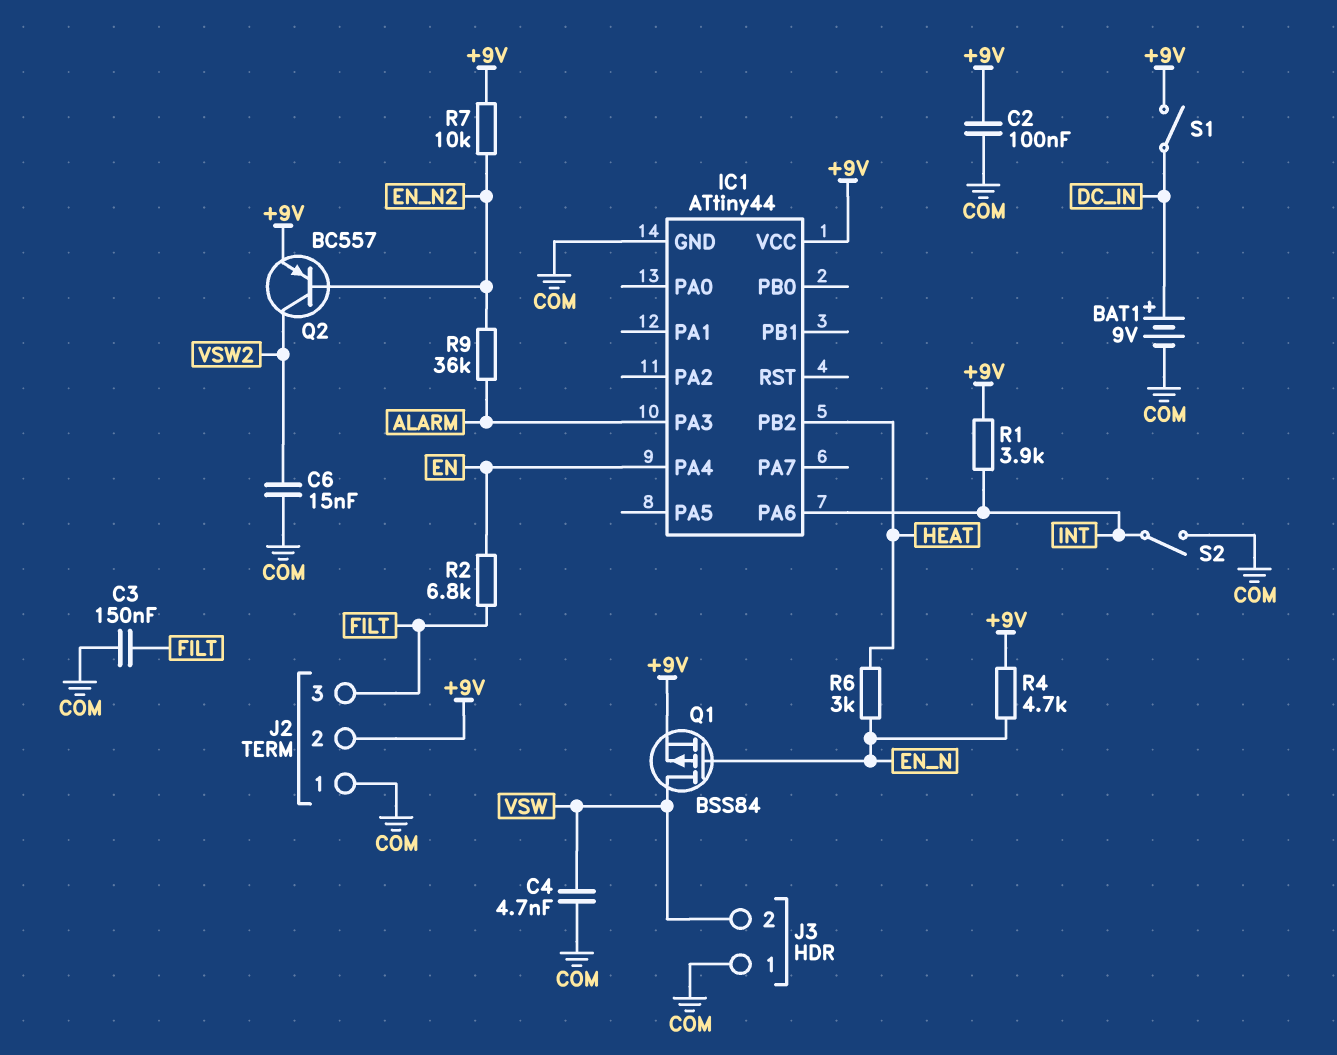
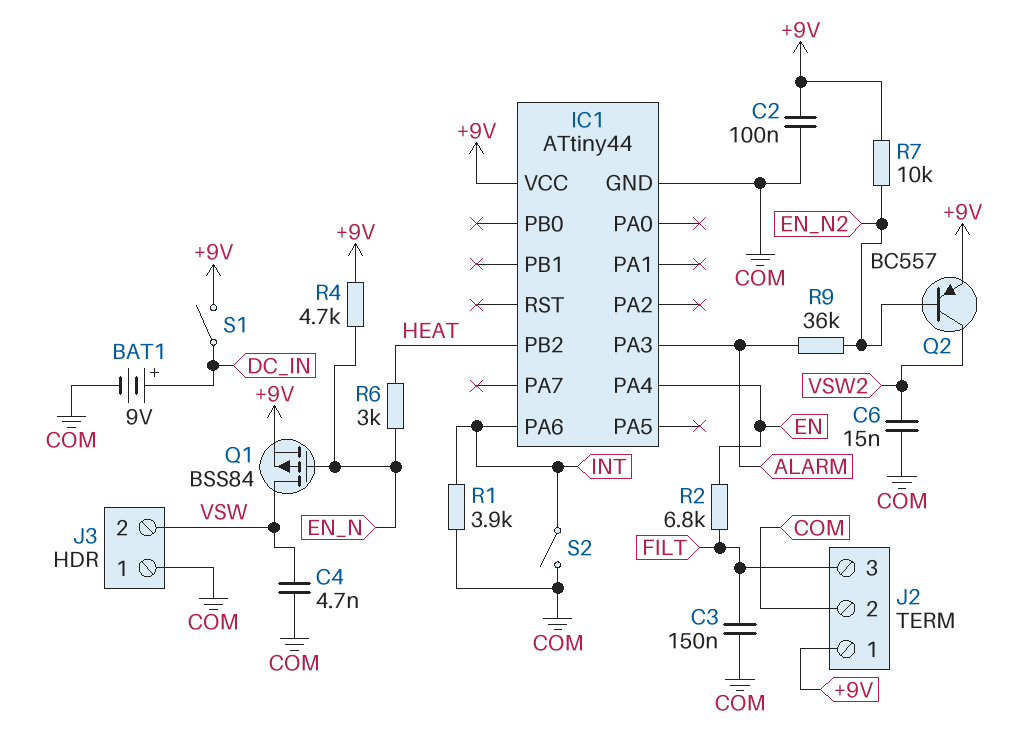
J2 pin 1: COM -> +9V
J2 pin 2: +9V -> COM
R1: 3.9k (+9V, INT) -> 3.9k (COM, INT)

